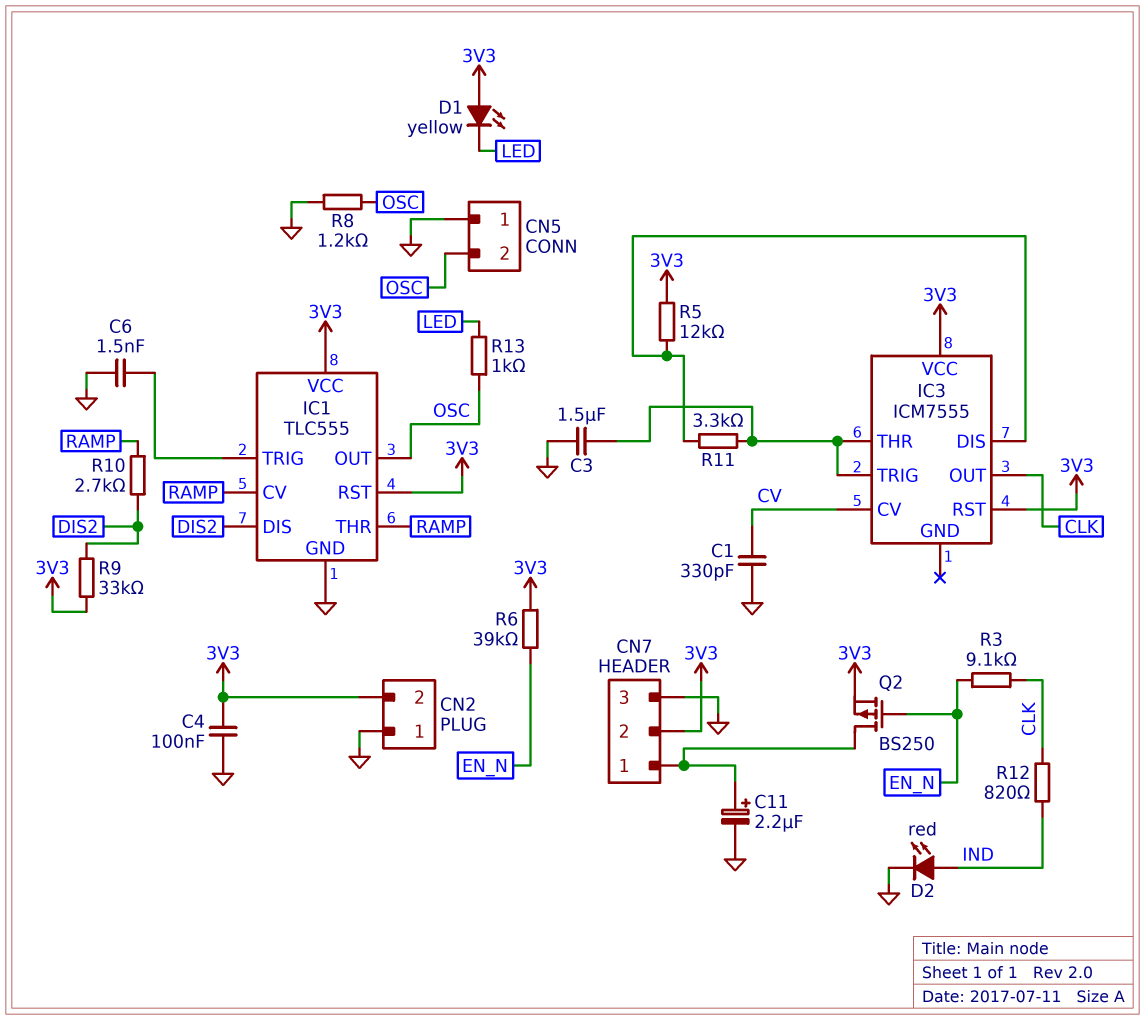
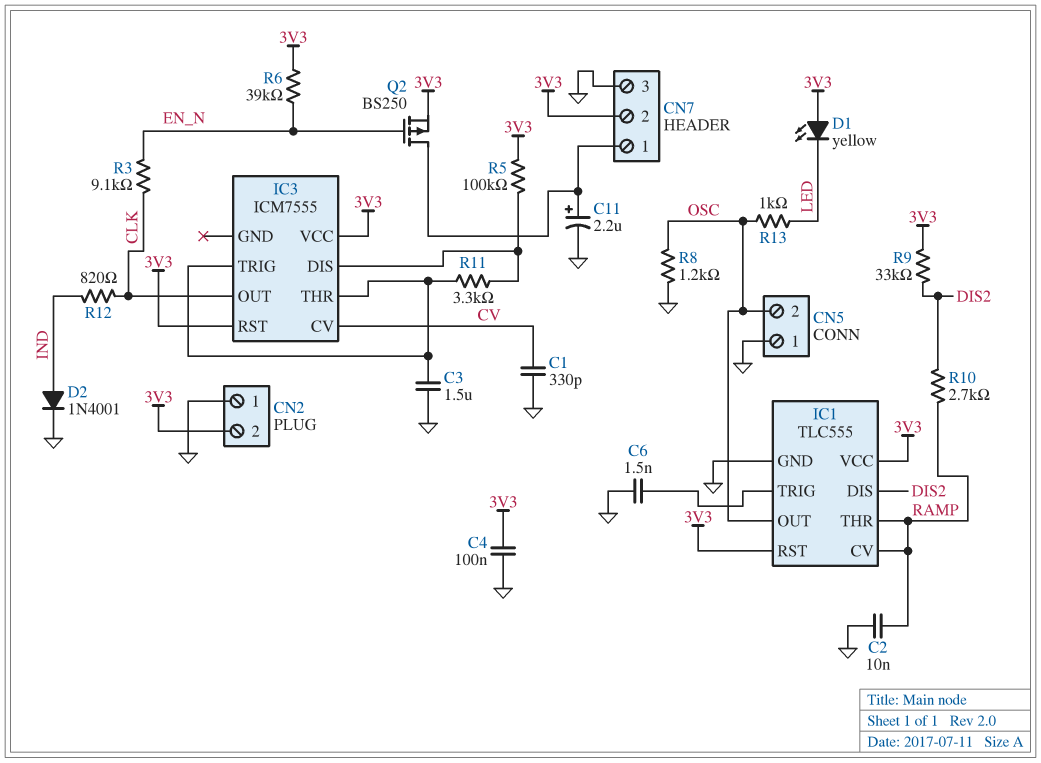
C2: none -> 10nF (GND, RAMP)
D2: LED red (A IND, K GND) -> diode 1N4001 (A IND, K GND)
R5: 12k (3V3, IC3/DIS) -> 100k (3V3, IC3/DIS)

